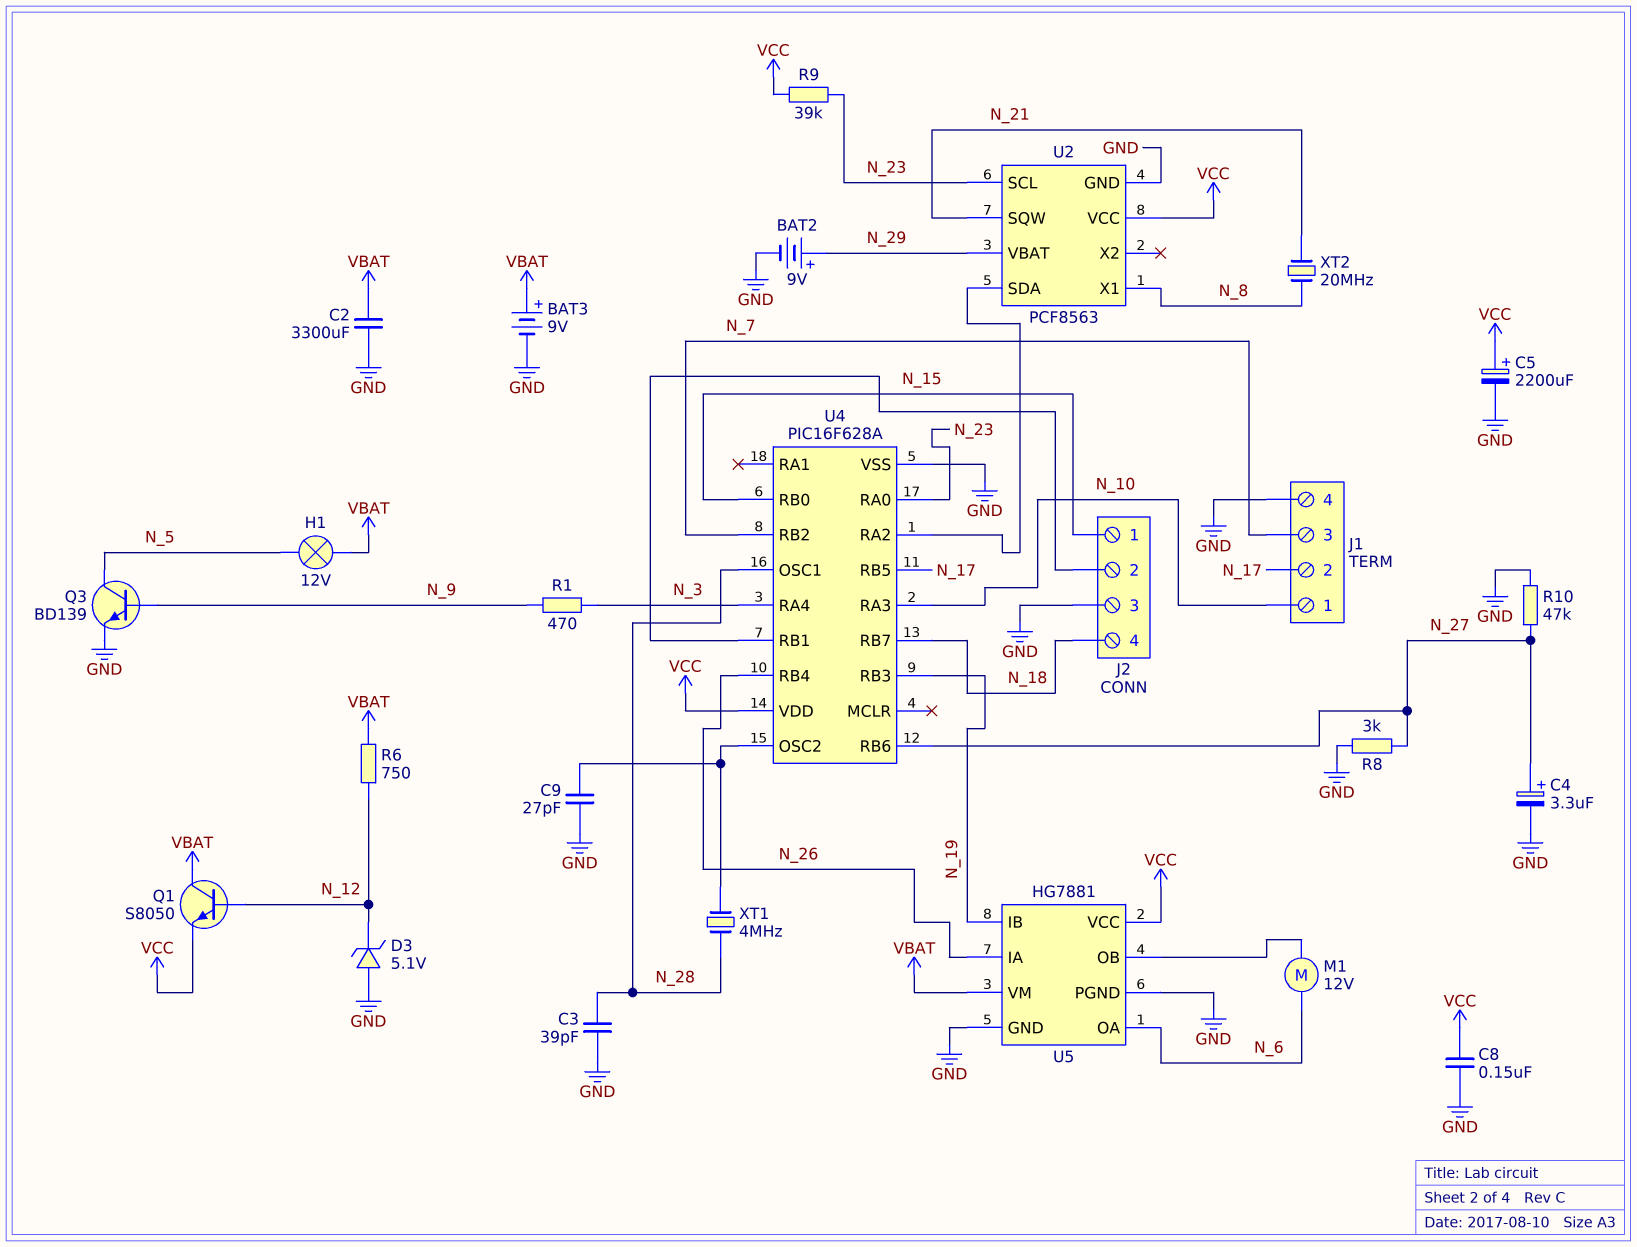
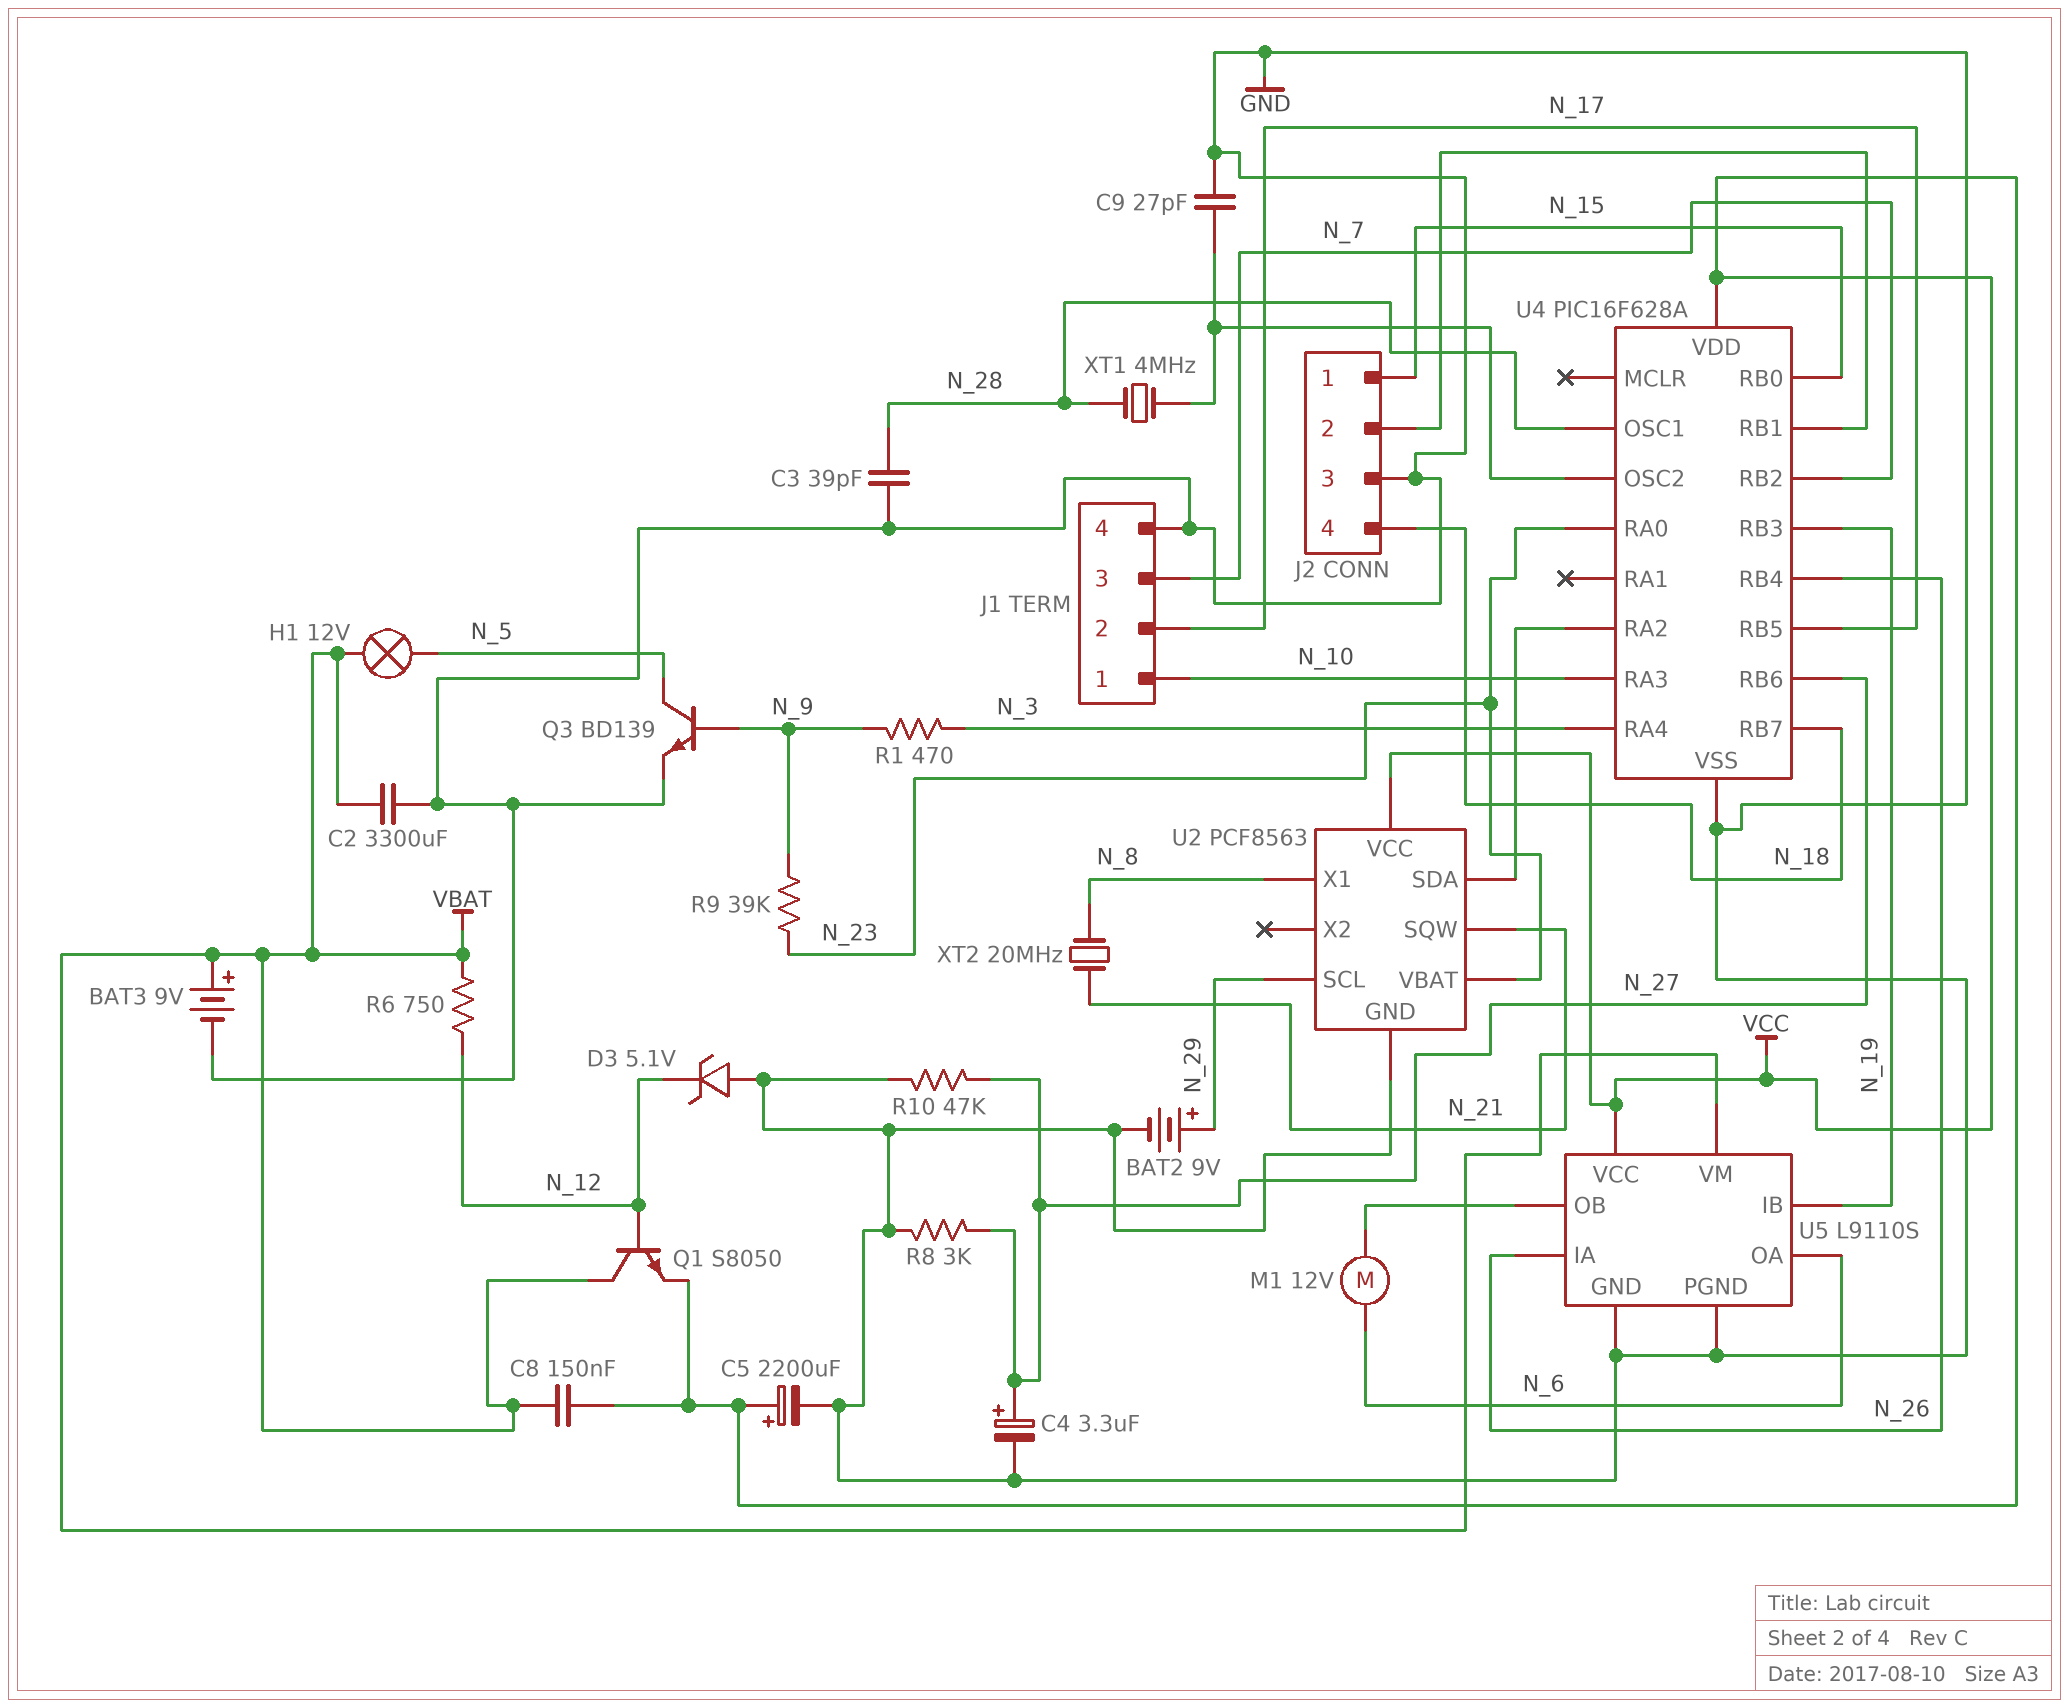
C8: 150nF (GND, VCC) -> 150nF (VBAT, VCC)
R9: 39k (N_23, VCC) -> 39k (N_9, N_23)
U2 pin SCL: N_23 -> N_29
U2 pin VBAT: N_29 -> N_23
U5: HG7881 -> L9110S

